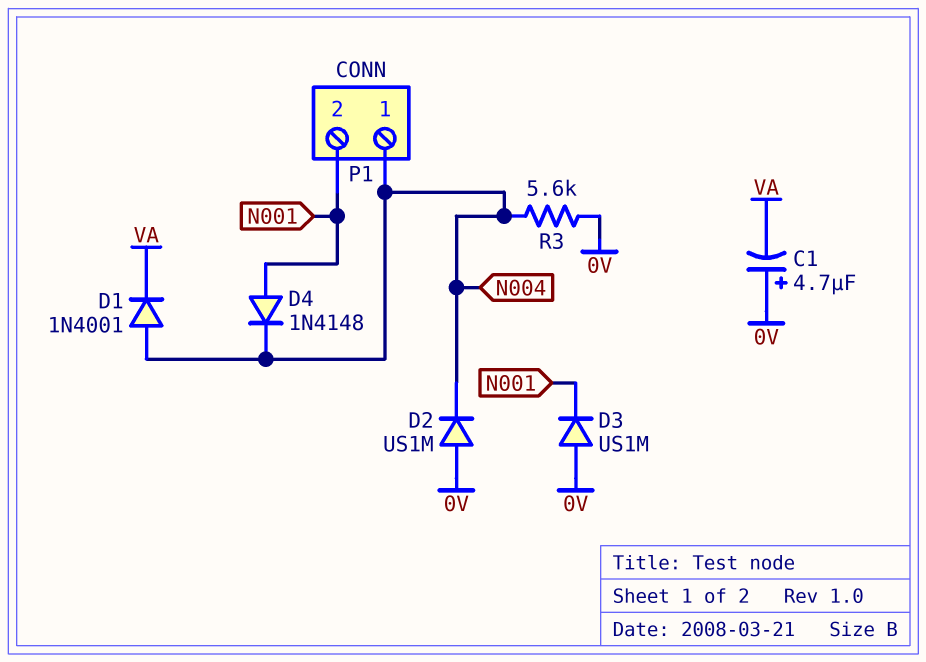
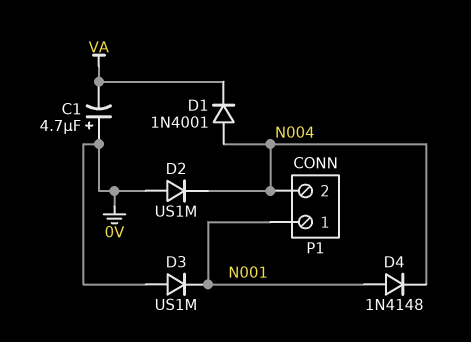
P1 pin 1: N004 -> N001
P1 pin 2: N001 -> N004
R3: 5.6k (0V, N004) -> none

